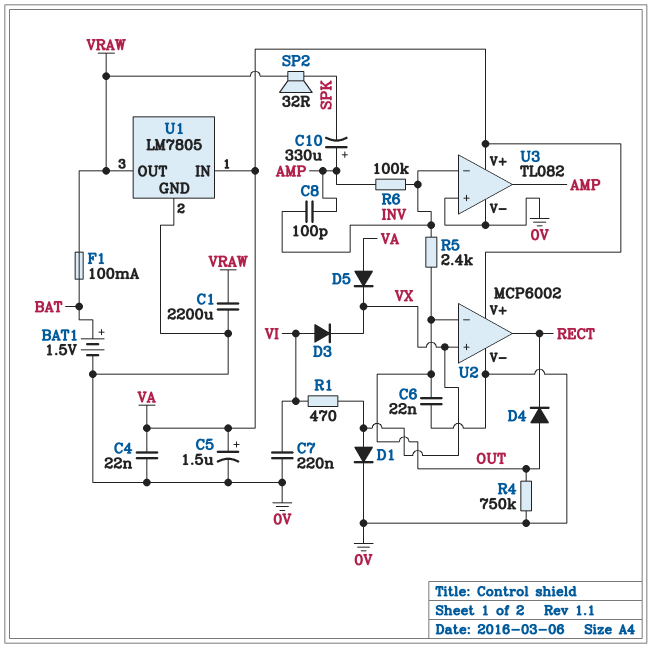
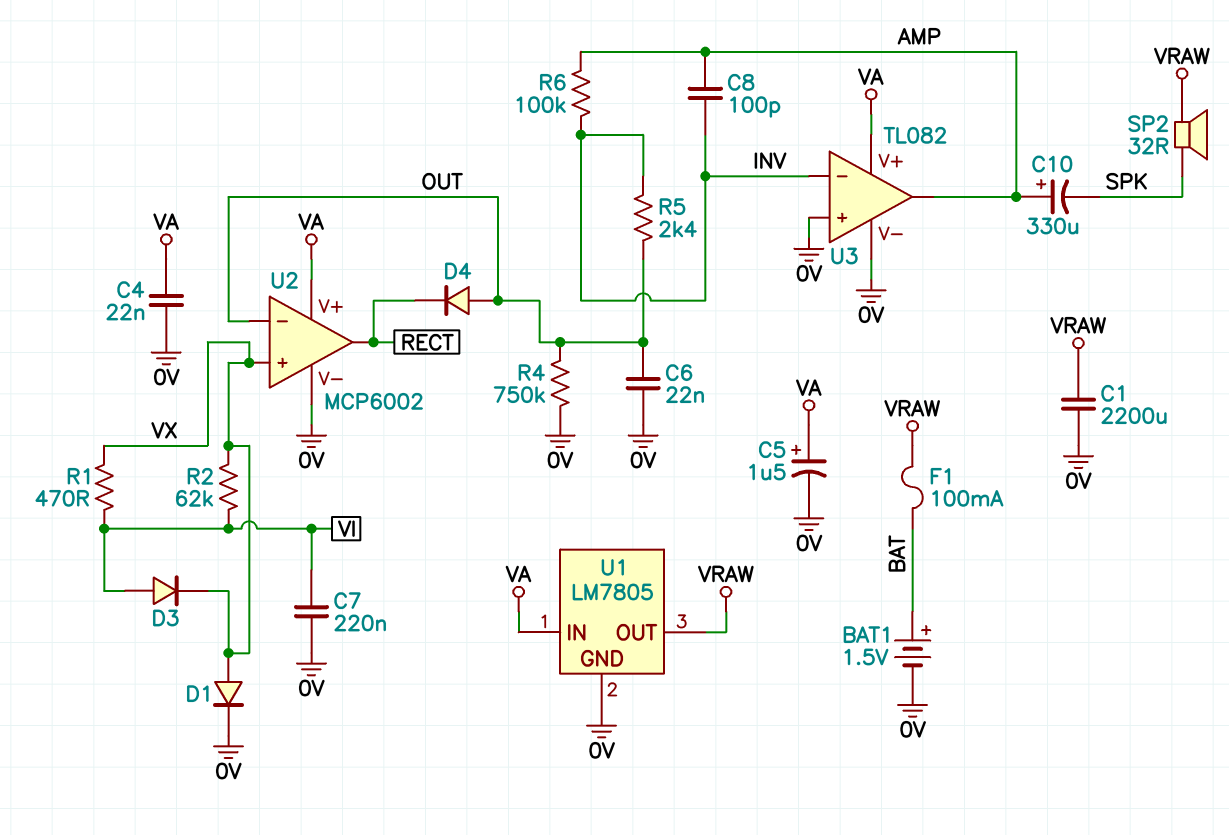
D5: diode (A VA, K VX) -> none
R2: none -> 62k (VI, VX)

